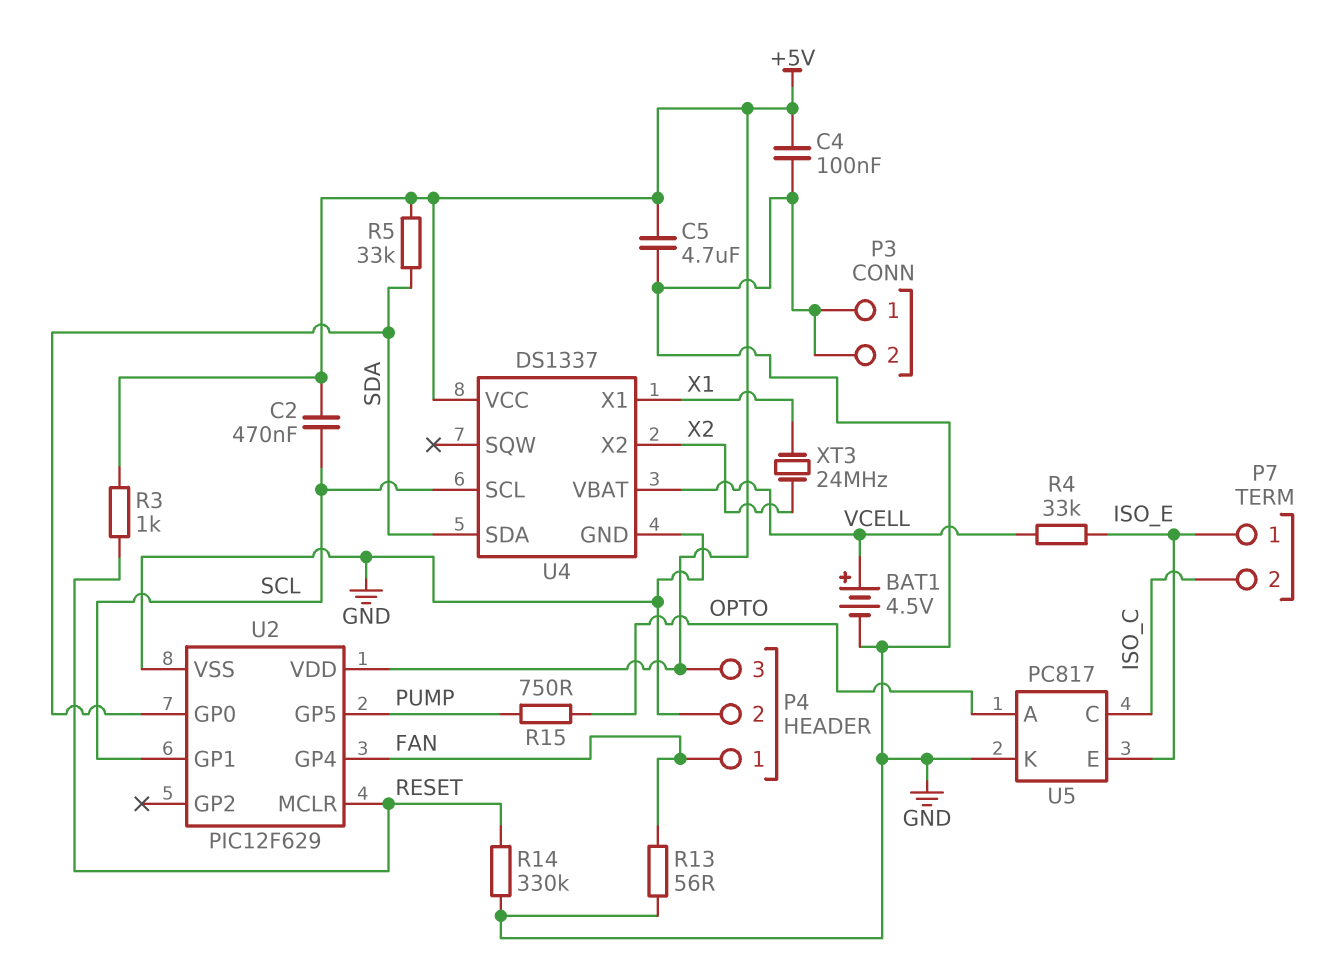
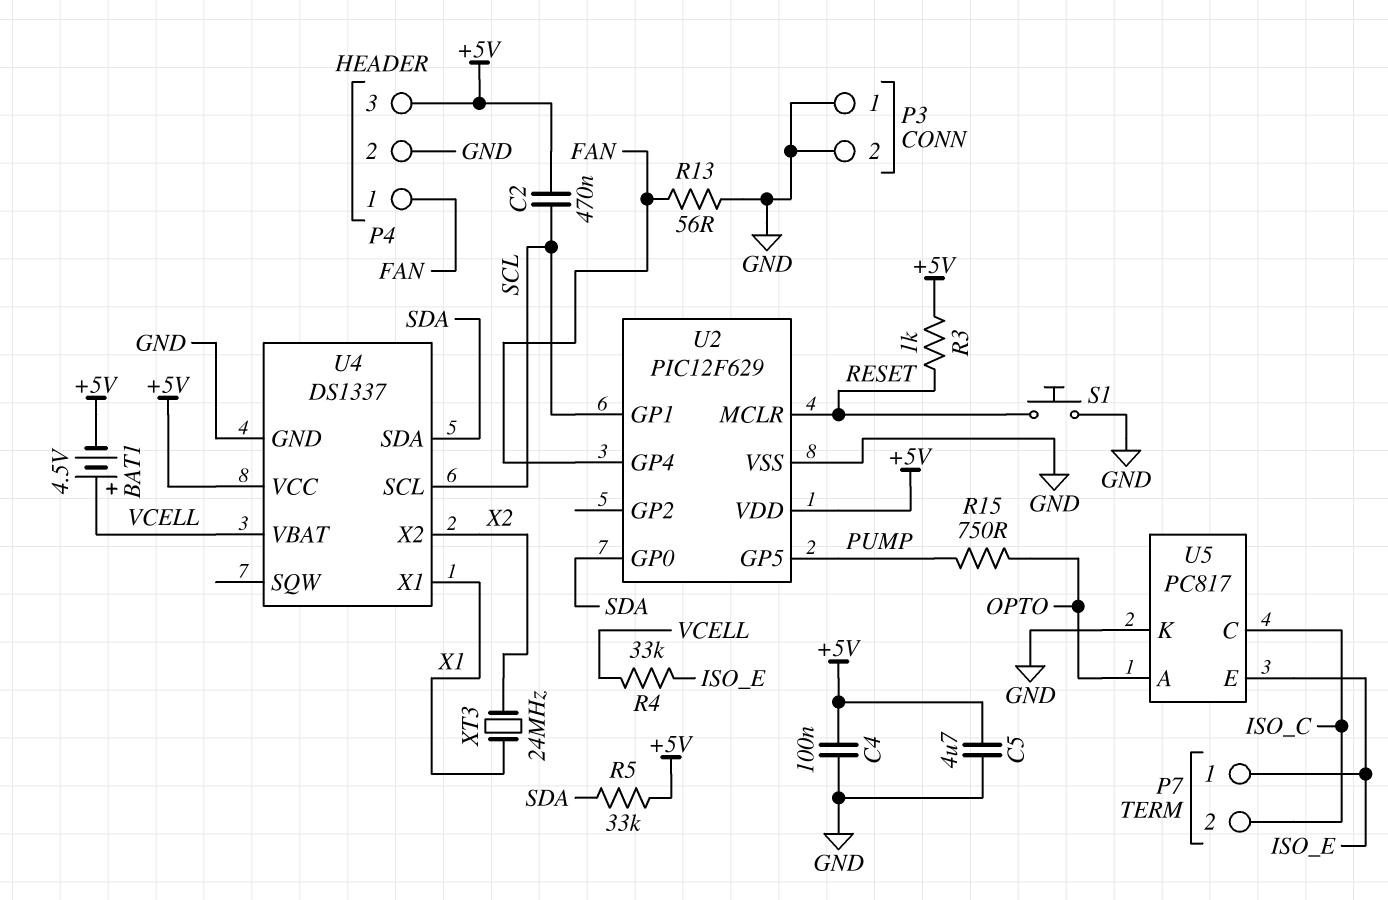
BAT1: 4.5V (plus VCELL, minus GND) -> 4.5V (plus VCELL, minus +5V)
R14: 330k (GND, RESET) -> none
S1: none -> button (GND, RESET)

